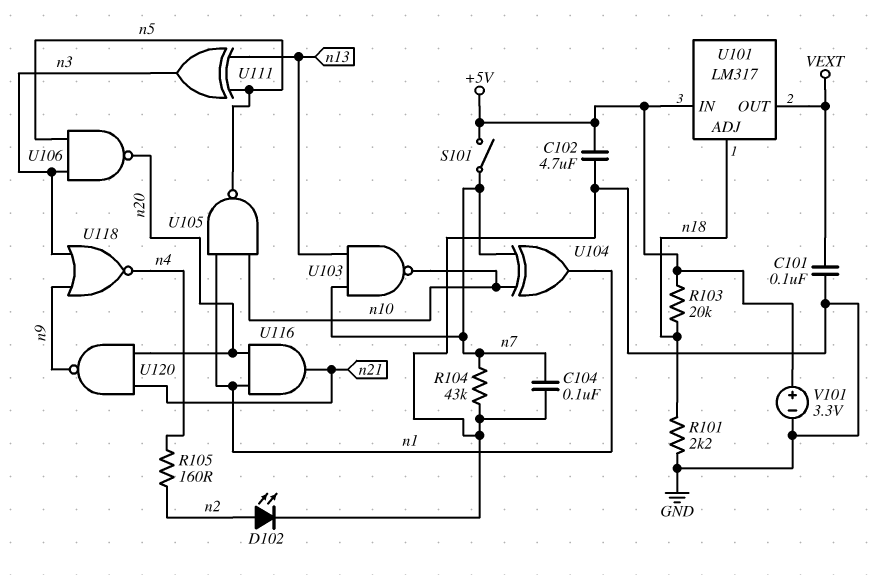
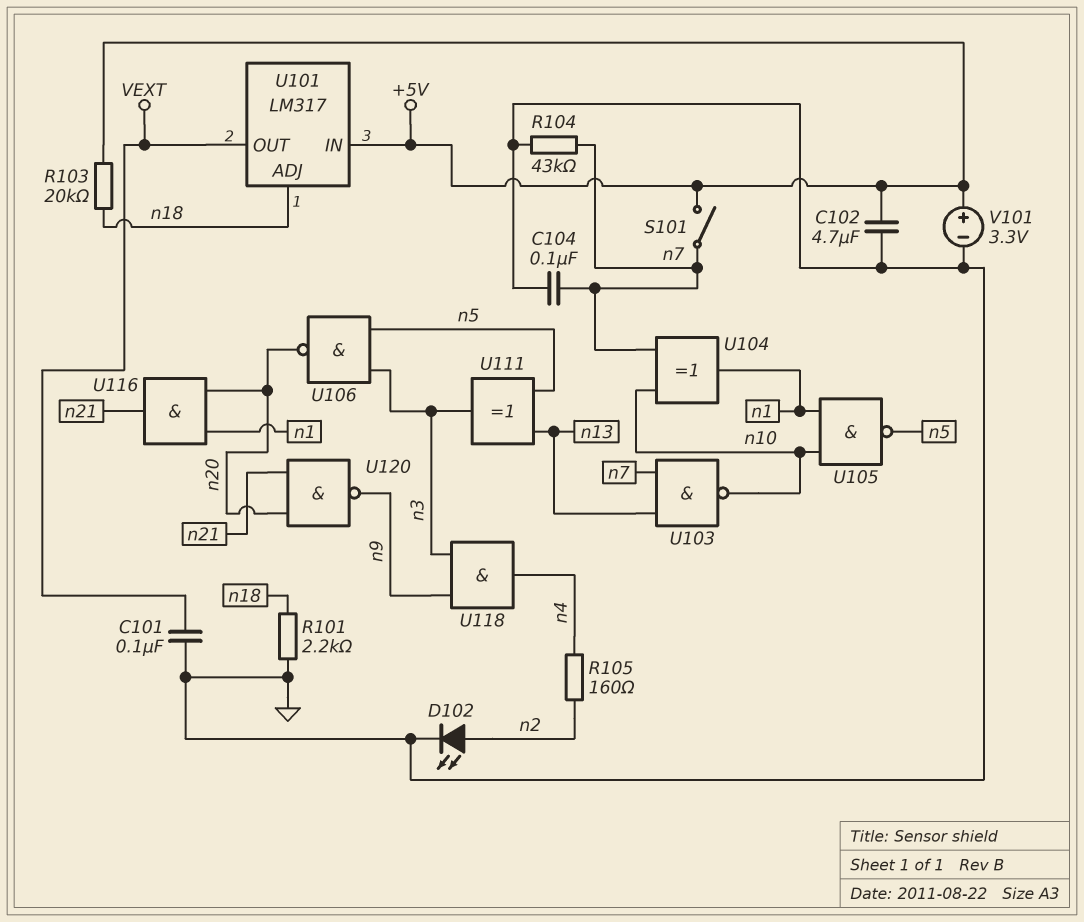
U118: NOR (in n3, in n9, out n4) -> AND (in n3, in n9, out n4)

